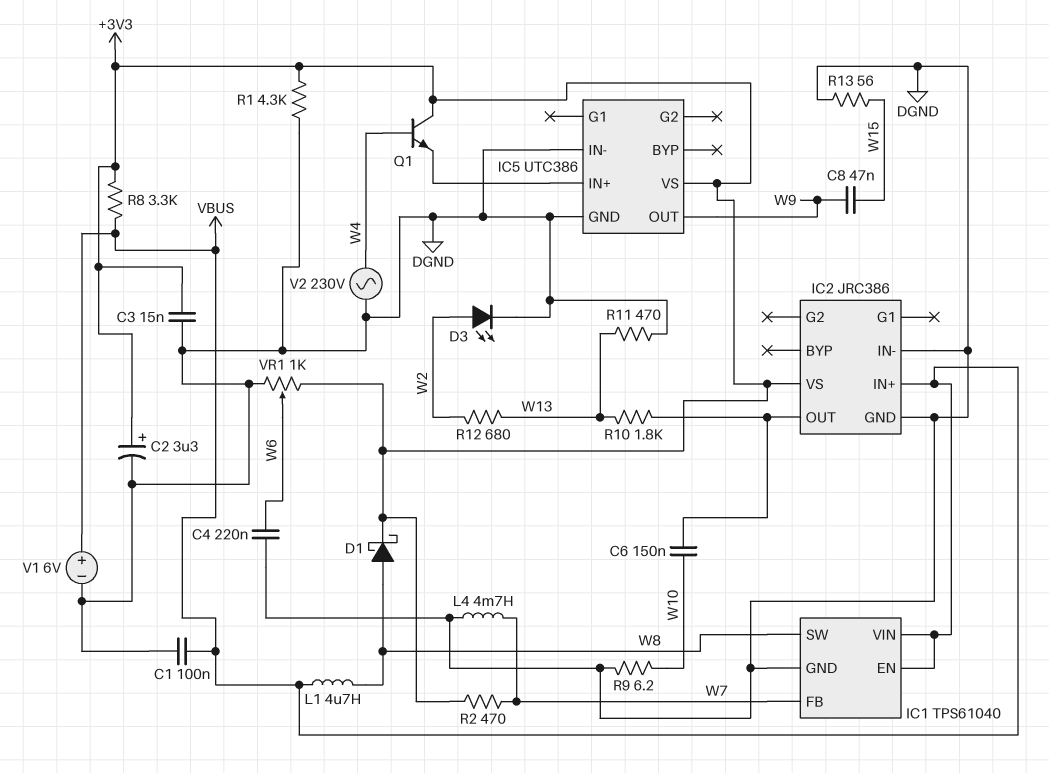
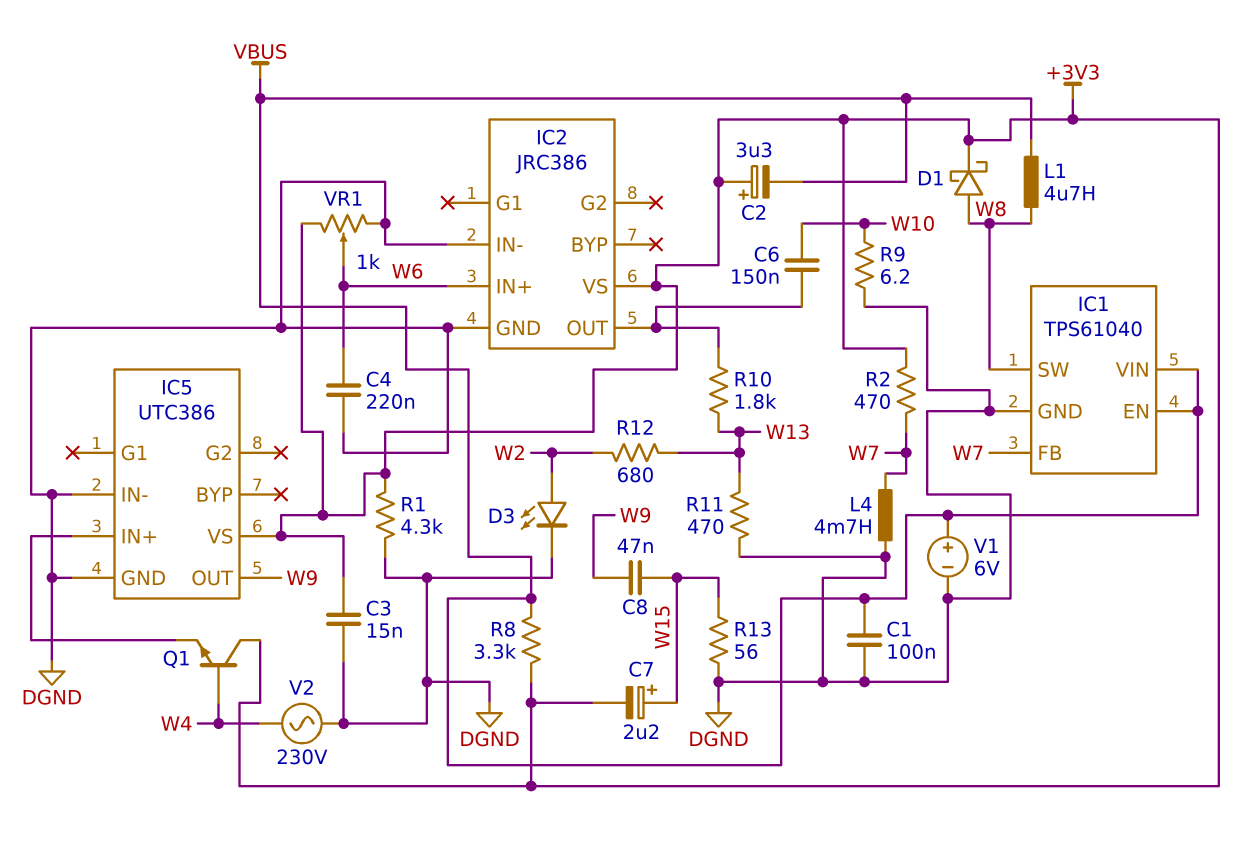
C2: 3.3uF (plus +3V3, minus DGND) -> 3.3uF (plus +3V3, minus VBUS)
C7: none -> 2.2uF (plus W15, minus +3V3)
IC2 pin IN+: VBUS -> W6

